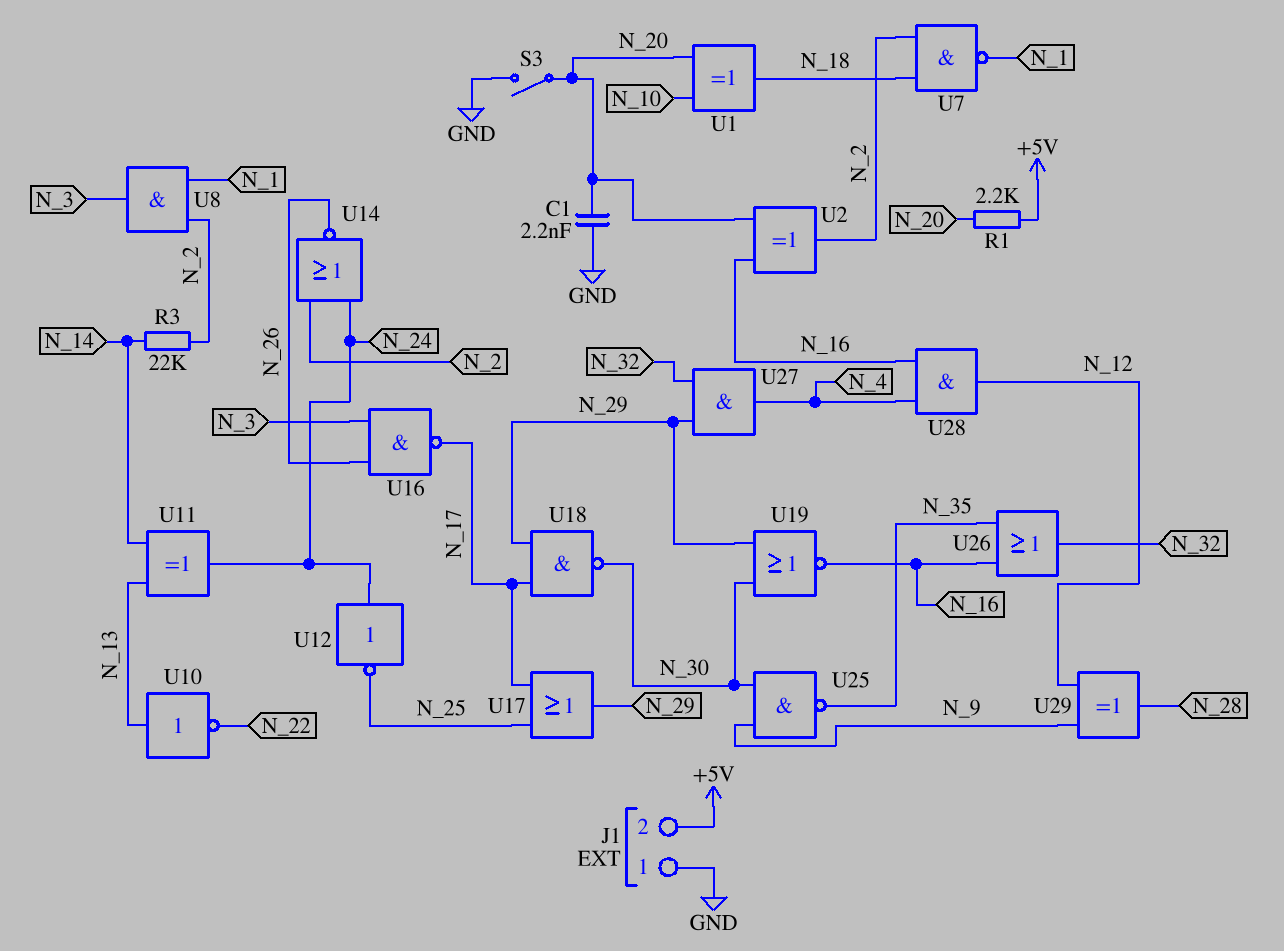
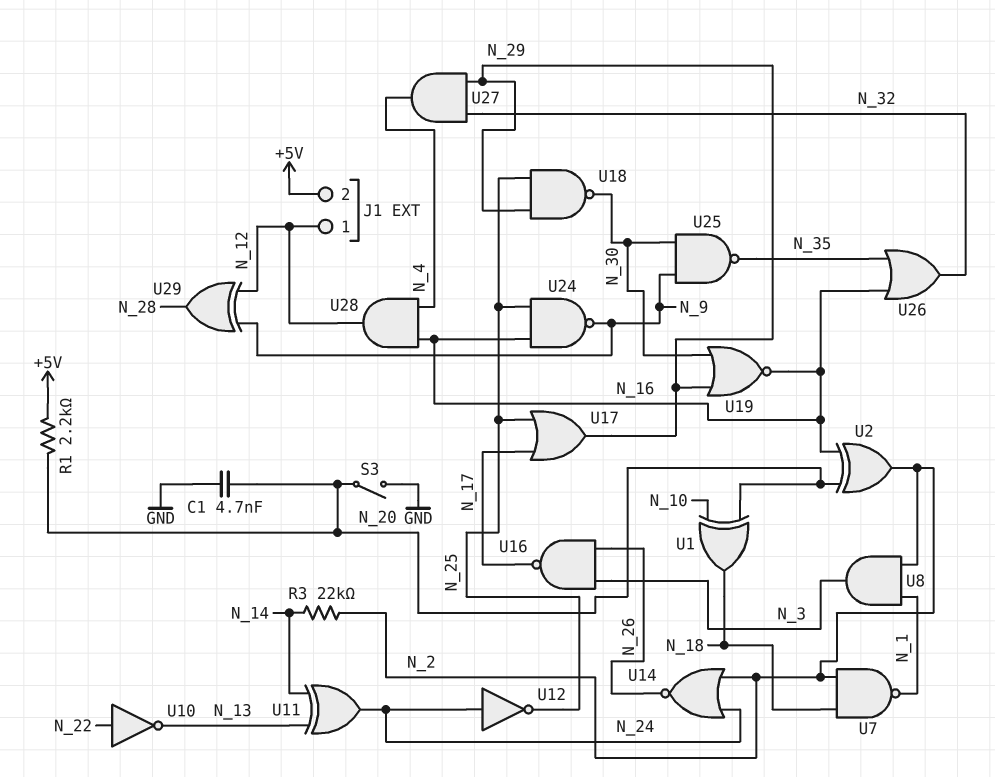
C1: 2.2nF (GND, N_20) -> 4.7nF (GND, N_20)
J1 pin 1: GND -> N_12
U10: NOT (in N_13, out N_22) -> NOT (in N_22, out N_13)
U18: NAND (in N_17, in N_29, out N_30) -> NAND (in N_25, in N_29, out N_30)
U24: none -> NAND (in N_16, in N_25, out N_9)

